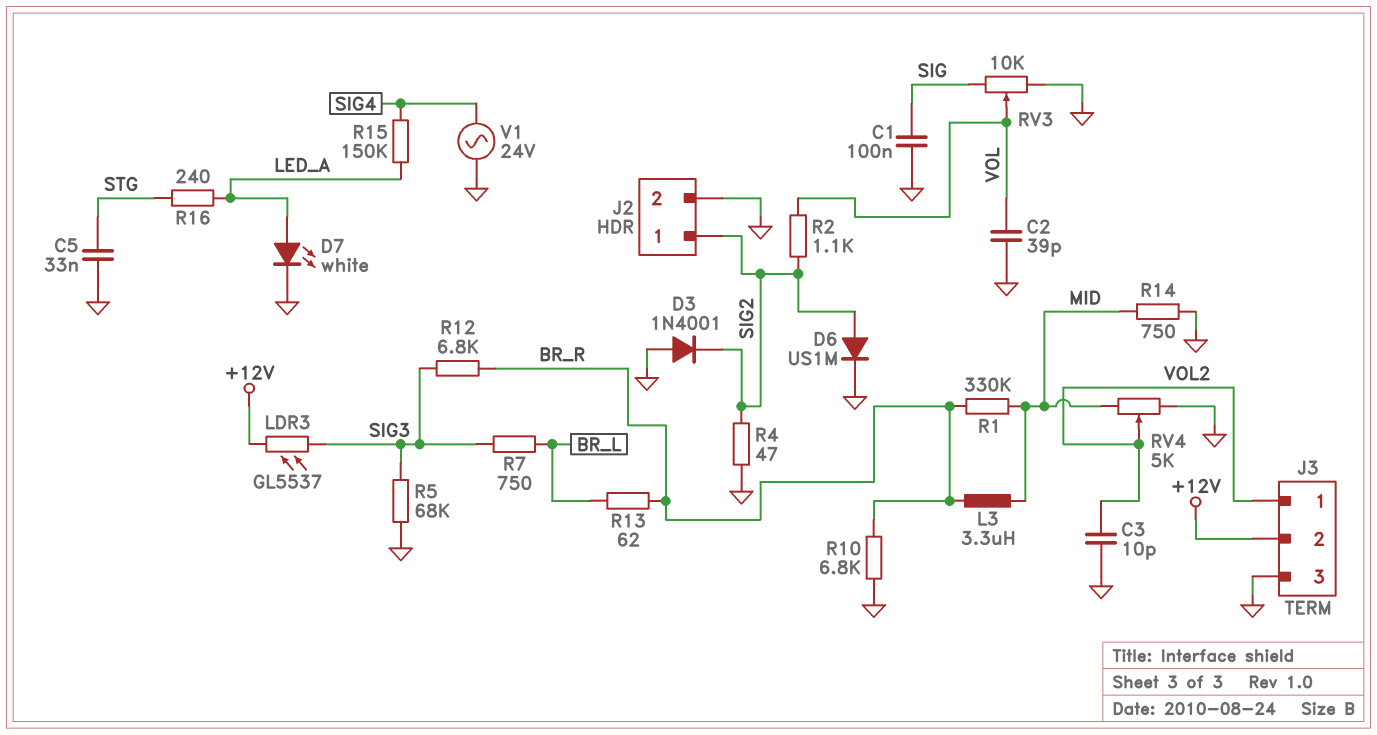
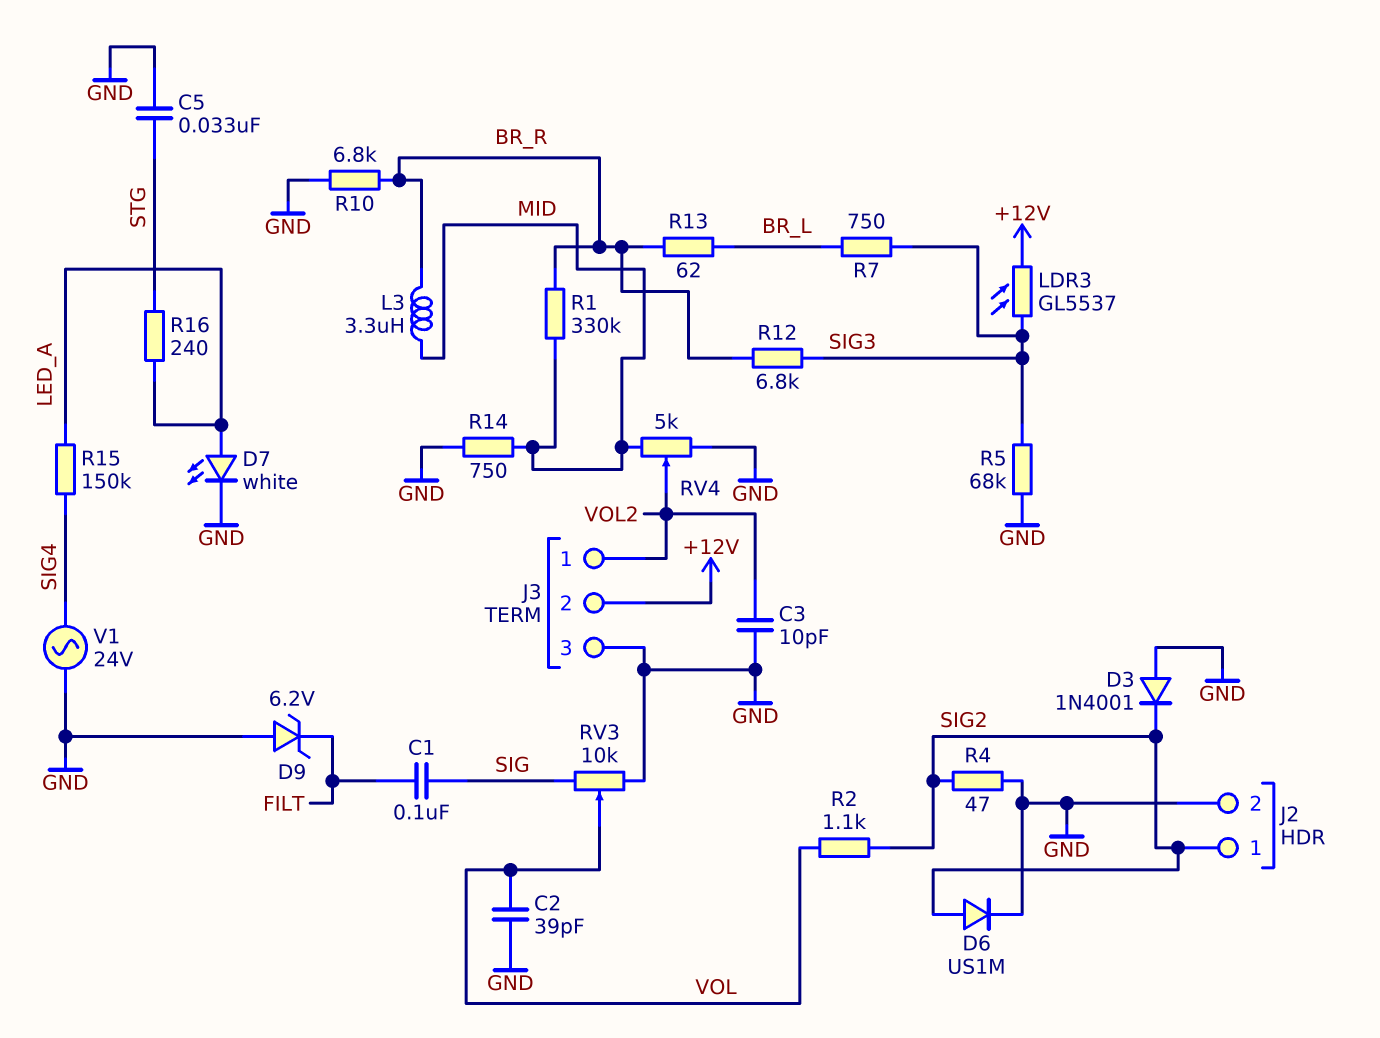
C1: 100nF (GND, SIG) -> 100nF (FILT, SIG)
D9: none -> zener 6.2V (A GND, K FILT)

